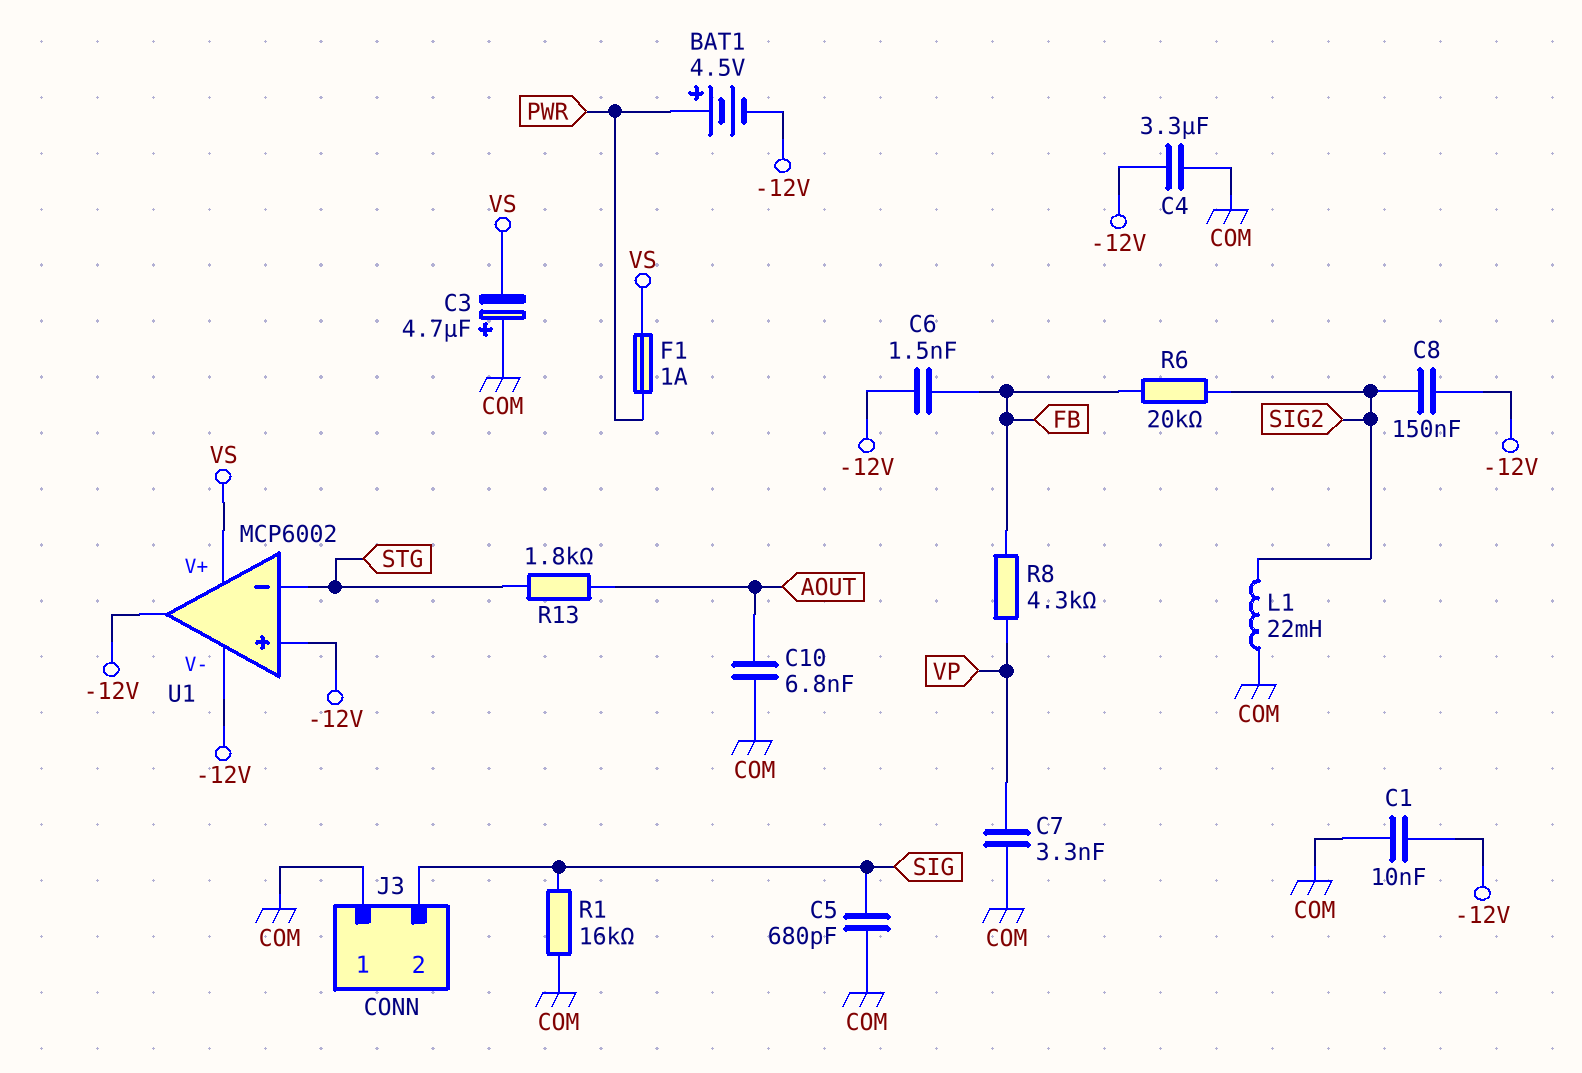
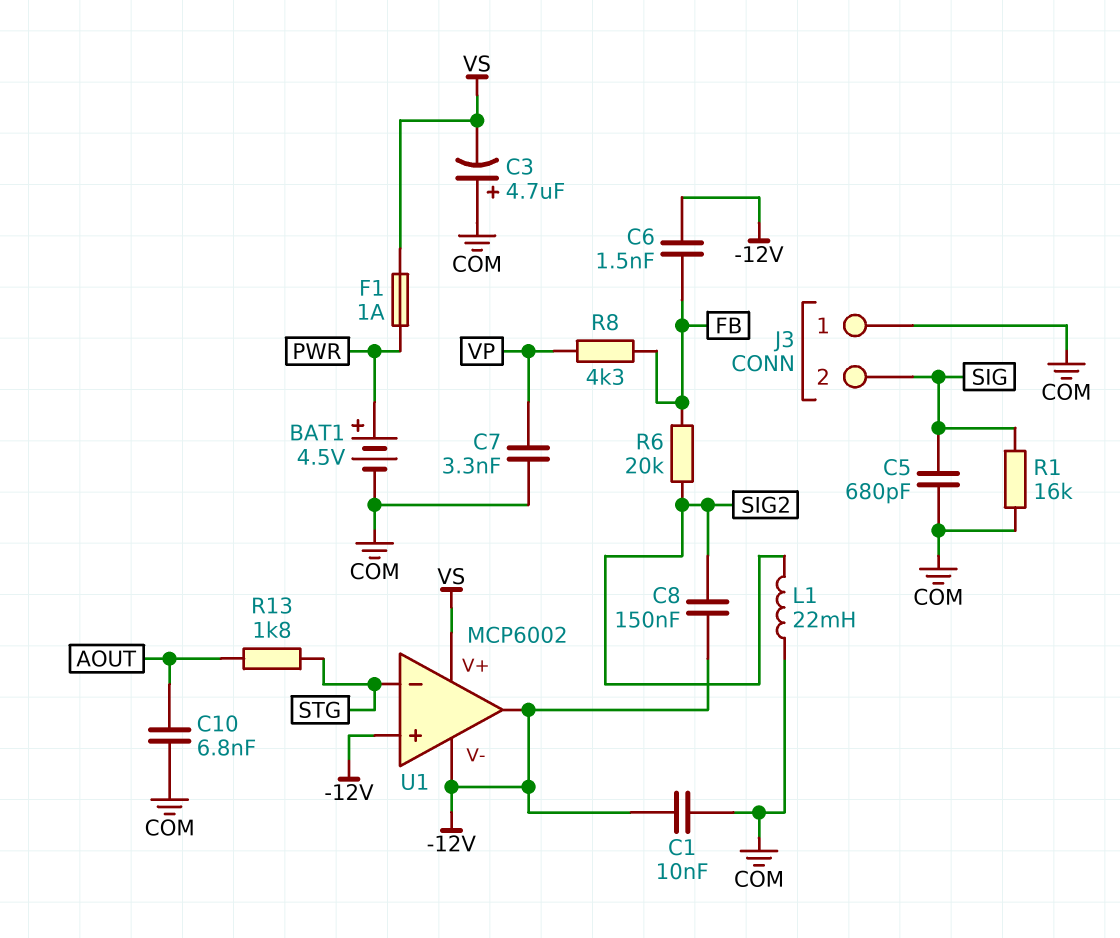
BAT1: 4.5V (plus PWR, minus -12V) -> 4.5V (plus PWR, minus COM)
C4: 3.3uF (-12V, COM) -> none

